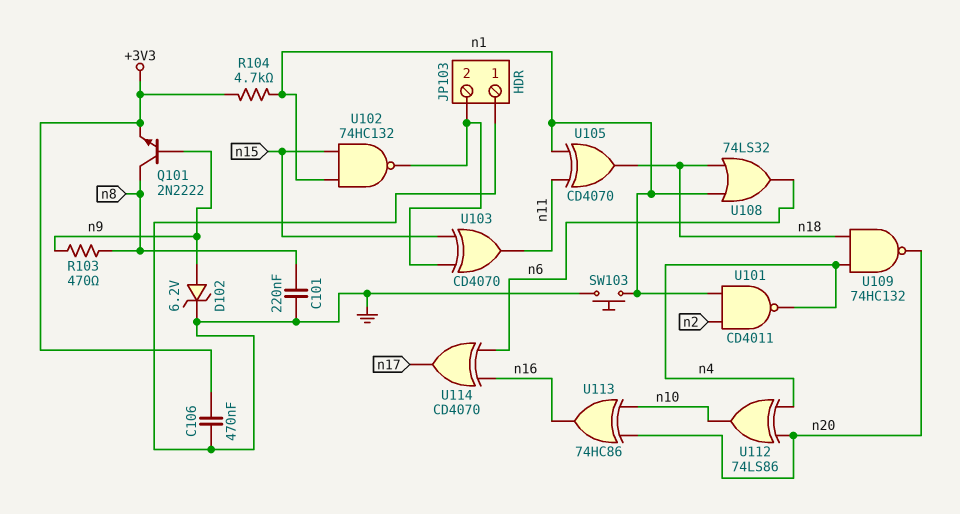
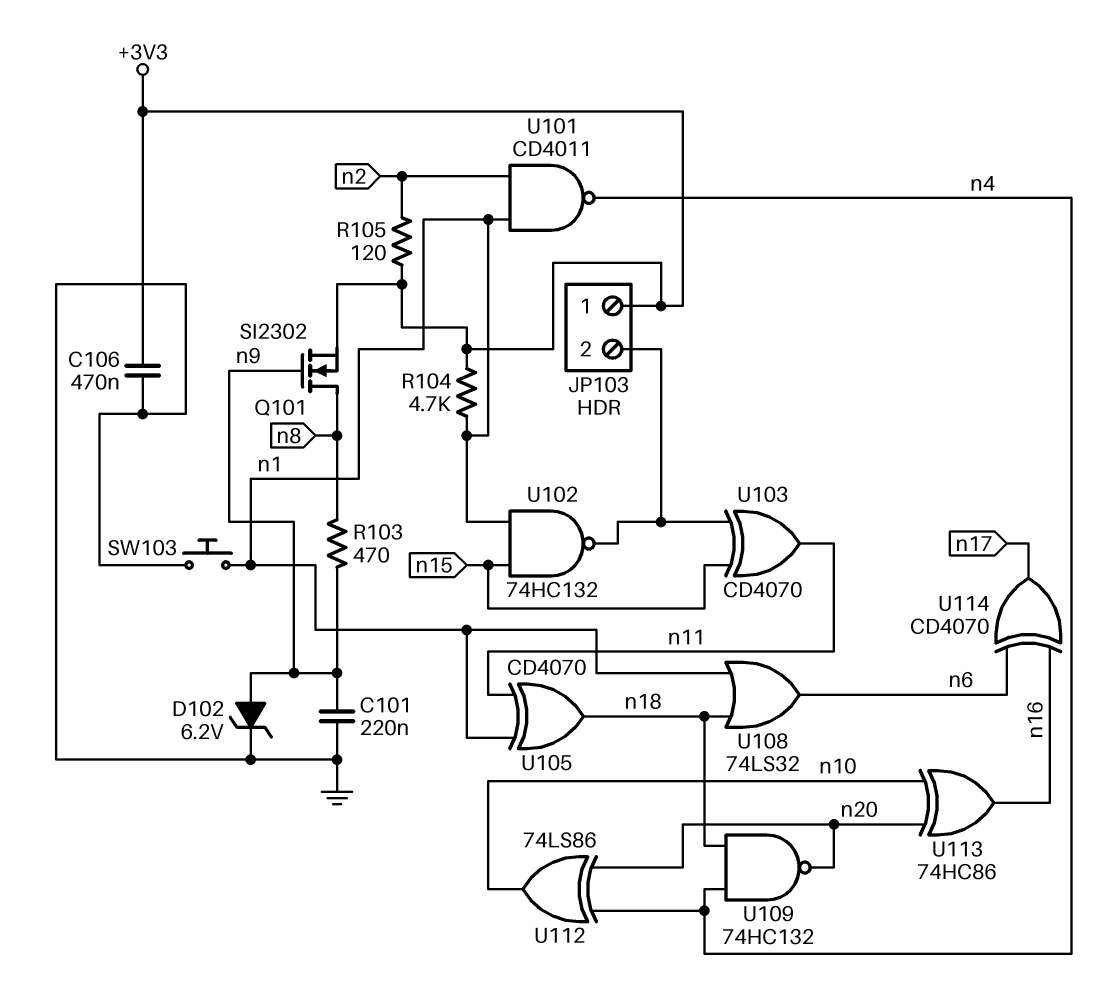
C101: 220nF (GND, n8) -> 220nF (GND, n9)
JP103 pin 1: GND -> +3V3
Q101: NPN 2N2222 (B n9, C n8, E +3V3) -> NMOS SI2302 (G n9, D n8, S +3V3)
R105: none -> 120 (+3V3, n2)

